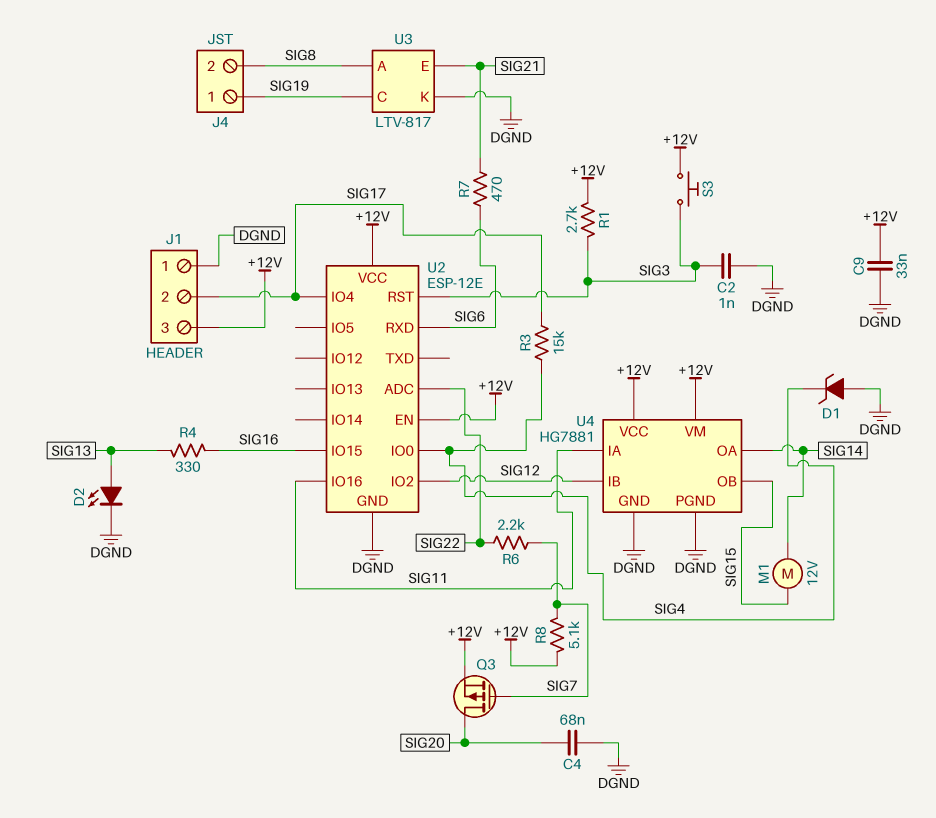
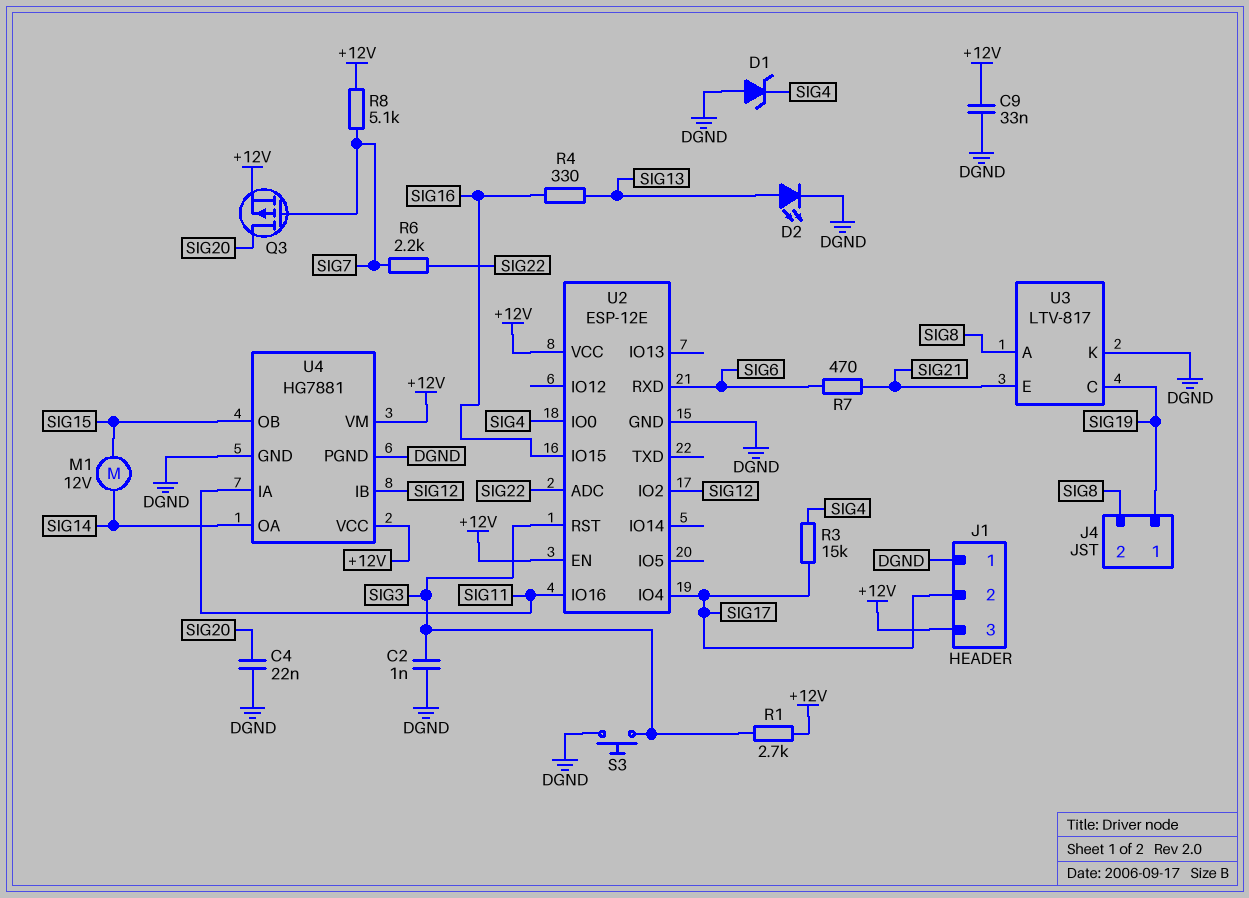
C4: 68nF (DGND, SIG20) -> 22nF (DGND, SIG20)
S3: button (+12V, SIG3) -> button (DGND, SIG3)

